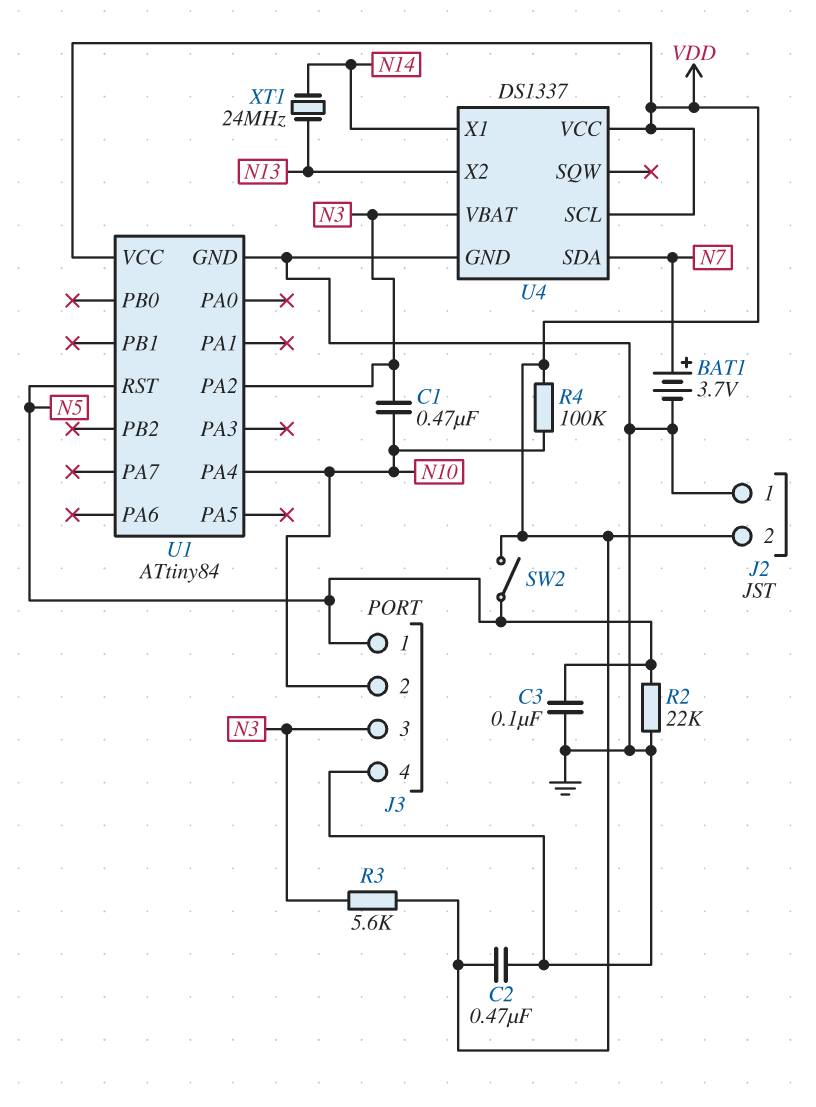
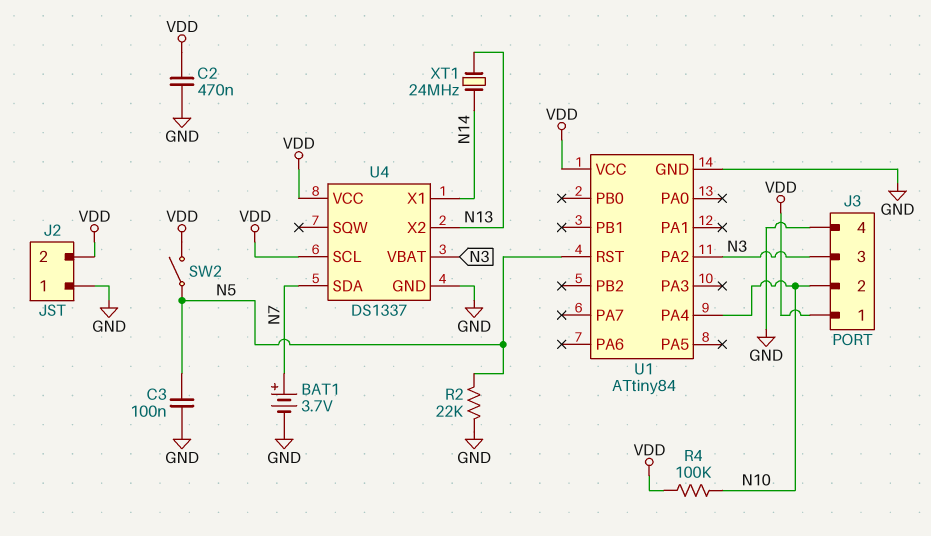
C1: 470nF (N3, N10) -> none
J3 pin 1: N5 -> VDD
R3: 5.6k (N3, VDD) -> none

